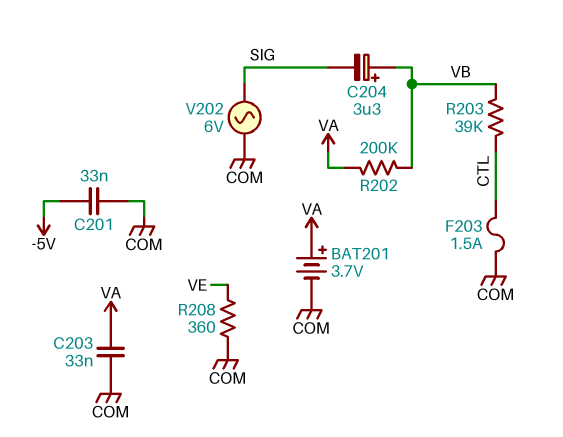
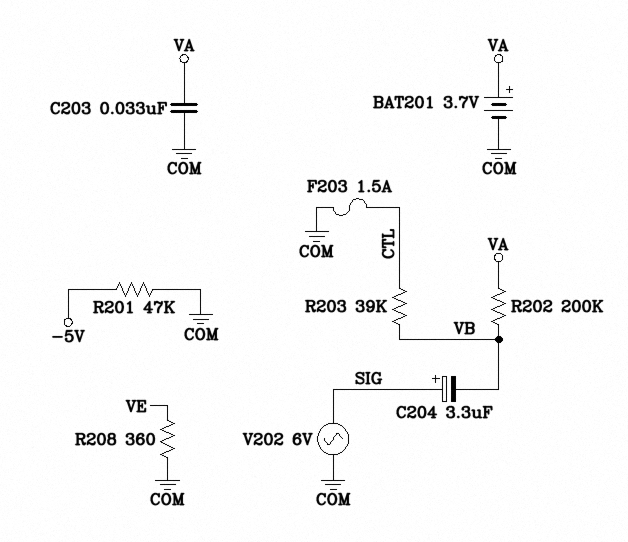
C201: 33nF (-5V, COM) -> none
C204: 3.3uF (plus VB, minus SIG) -> 3.3uF (plus SIG, minus VB)
R201: none -> 47k (-5V, COM)

